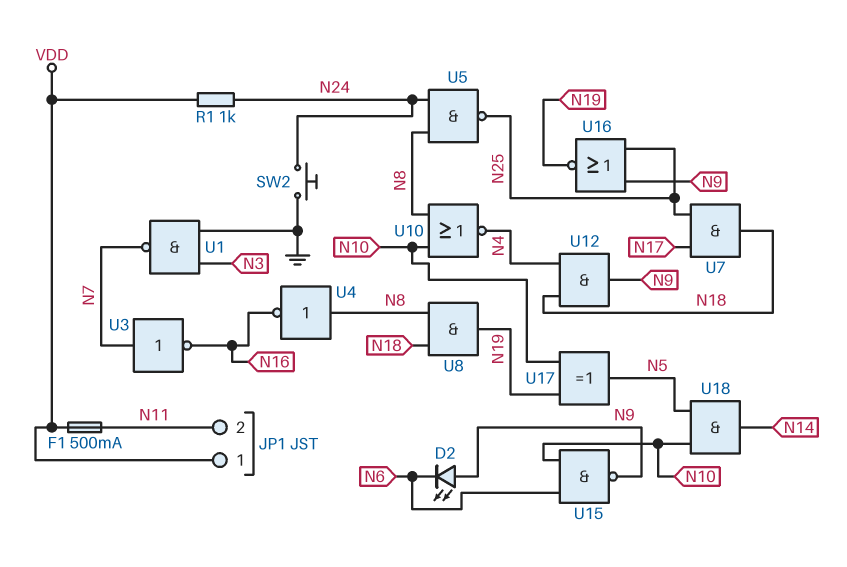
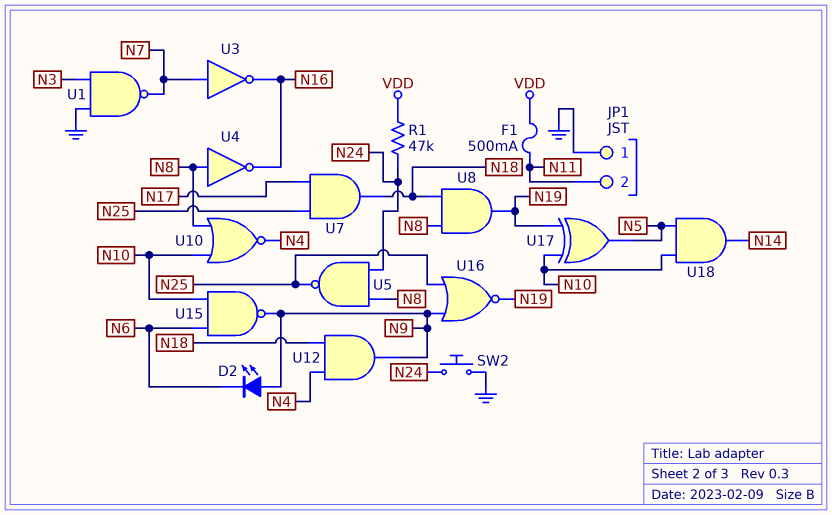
JP1 pin 1: VDD -> GND
R1: 1k (N24, VDD) -> 47k (N24, VDD)

